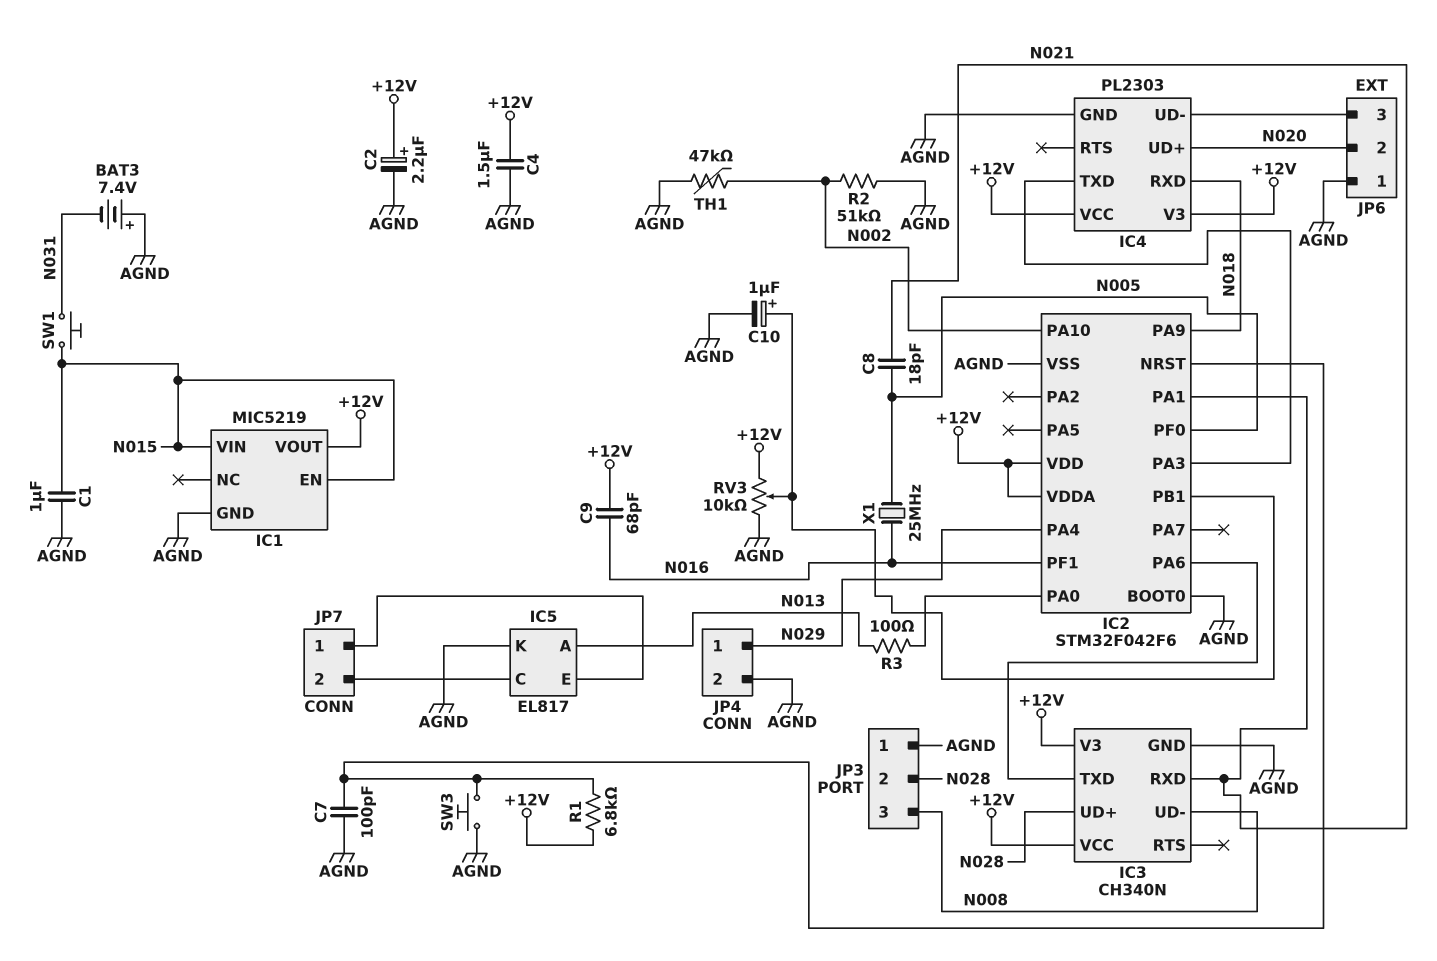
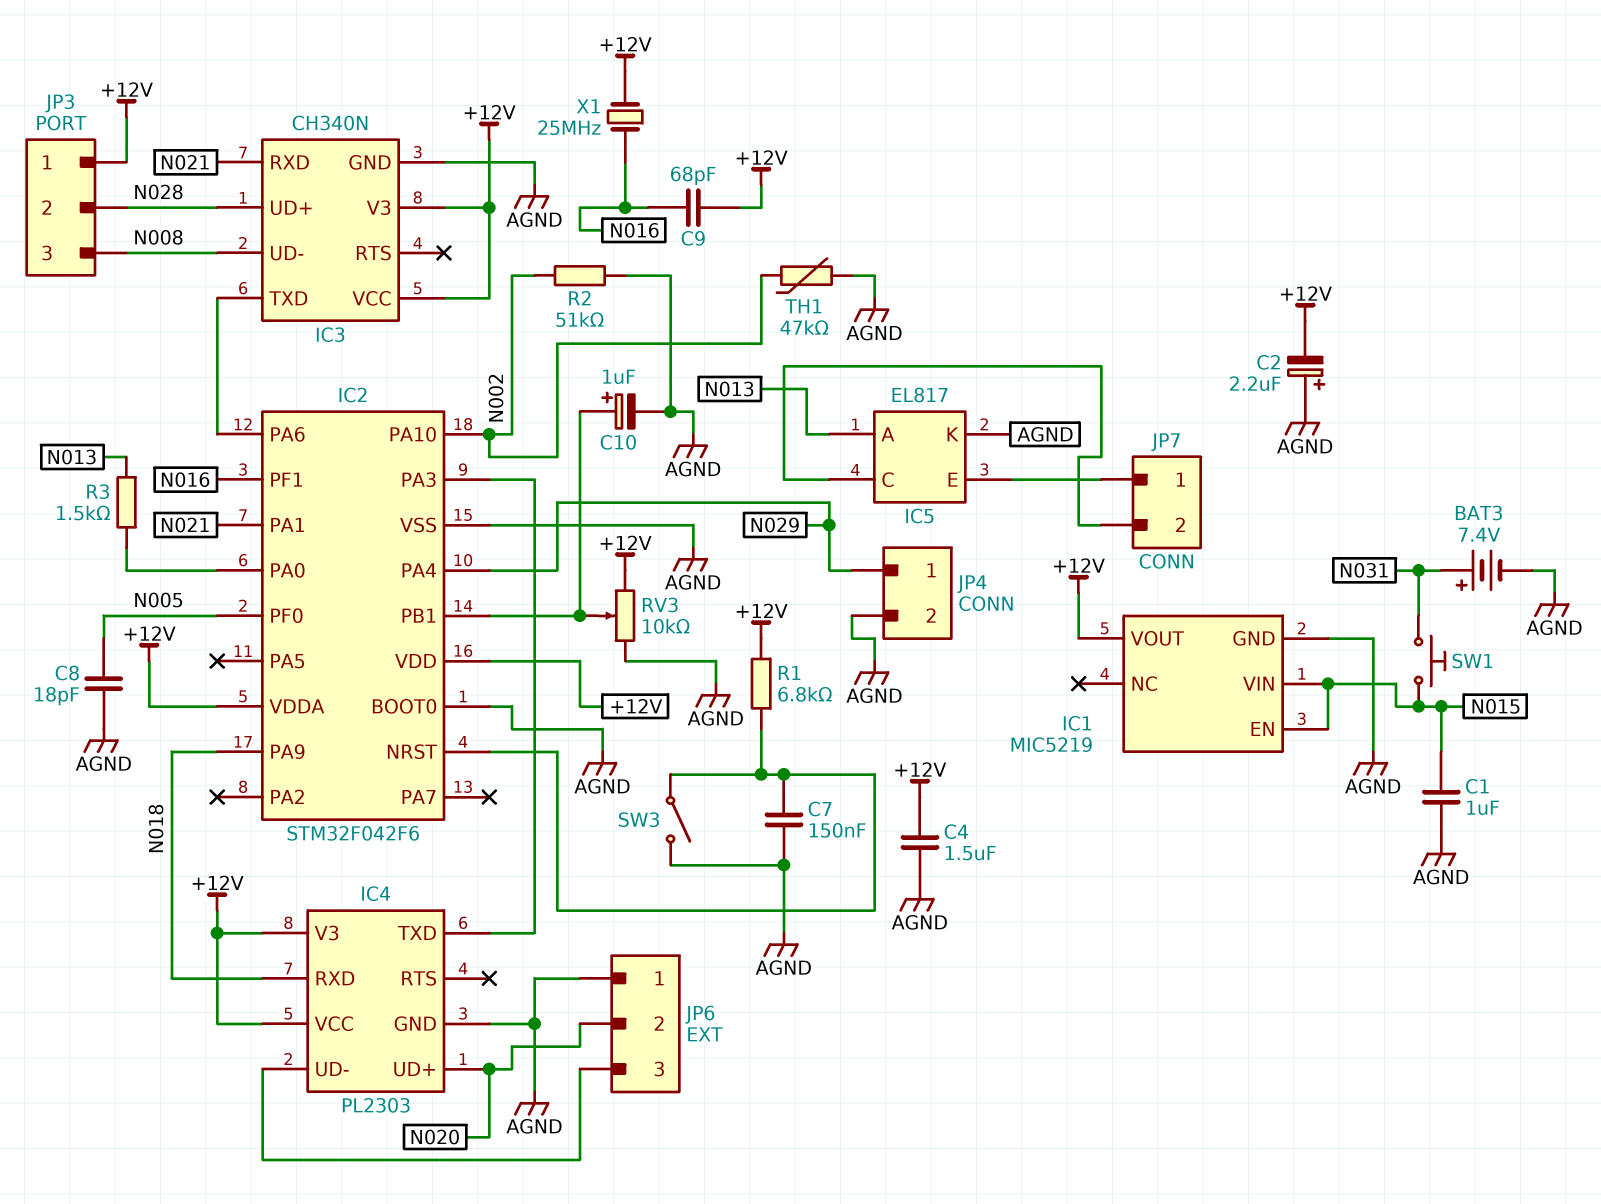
BAT3: 7.4V (plus AGND, minus N031) -> 7.4V (plus N031, minus AGND)
C2: 2.2uF (plus +12V, minus AGND) -> 2.2uF (plus AGND, minus +12V)
C7: 100pF (AGND, IC2/NRST) -> 150nF (AGND, IC2/NRST)
C8: 18pF (N005, N021) -> 18pF (AGND, N005)
JP3 pin 1: AGND -> +12V
R3: 100 (IC2/PA0, N013) -> 1.5k (IC2/PA0, N013)
SW3: button (AGND, IC2/NRST) -> switch (AGND, IC2/NRST)
X1: 25MHz (N005, N016) -> 25MHz (+12V, N016)

